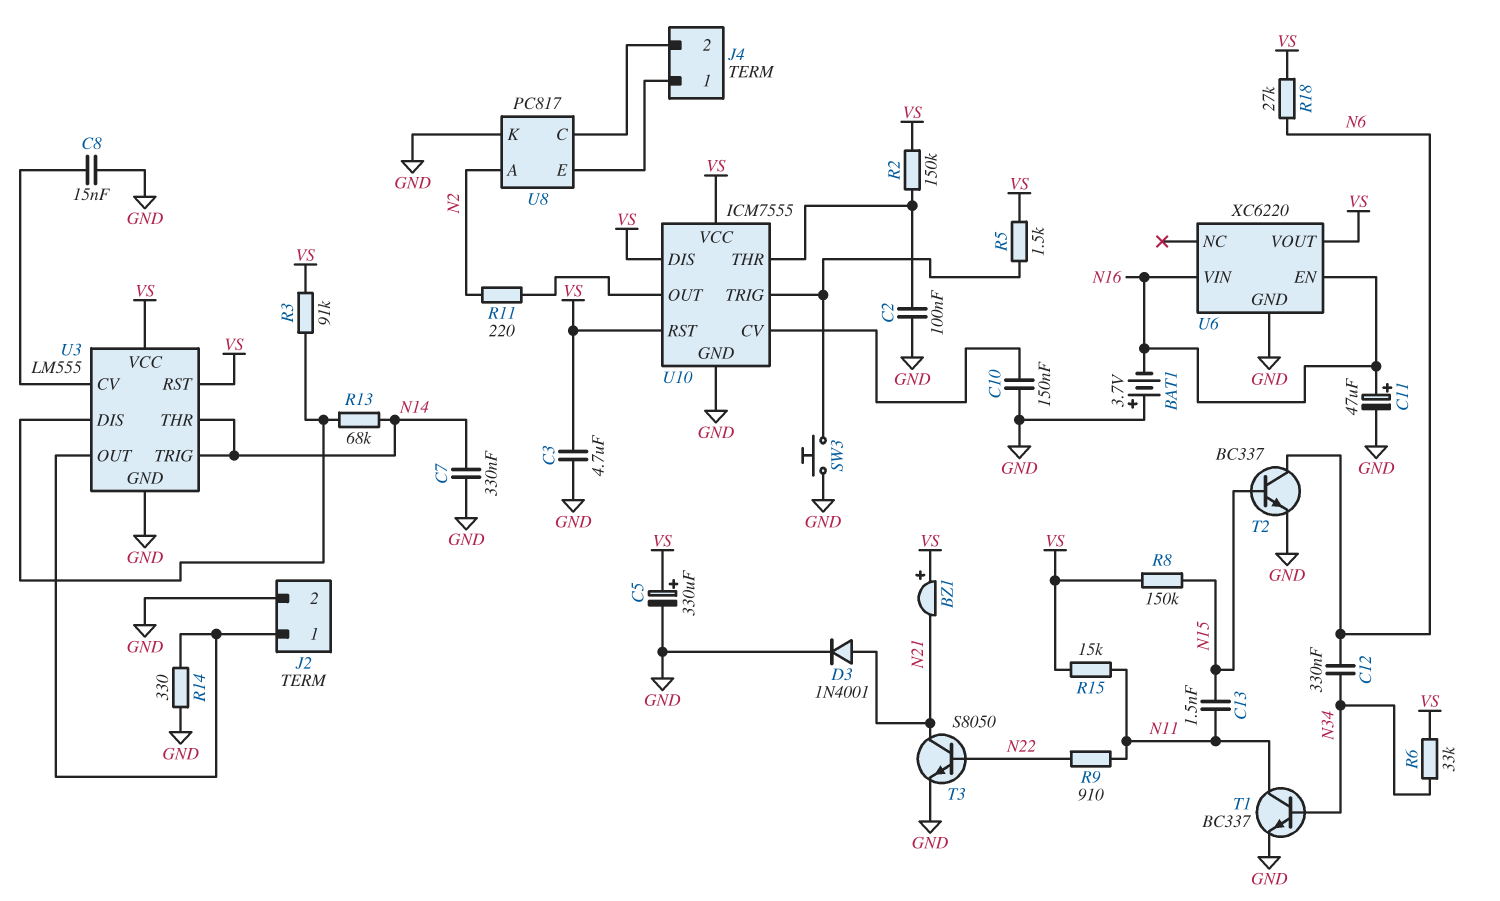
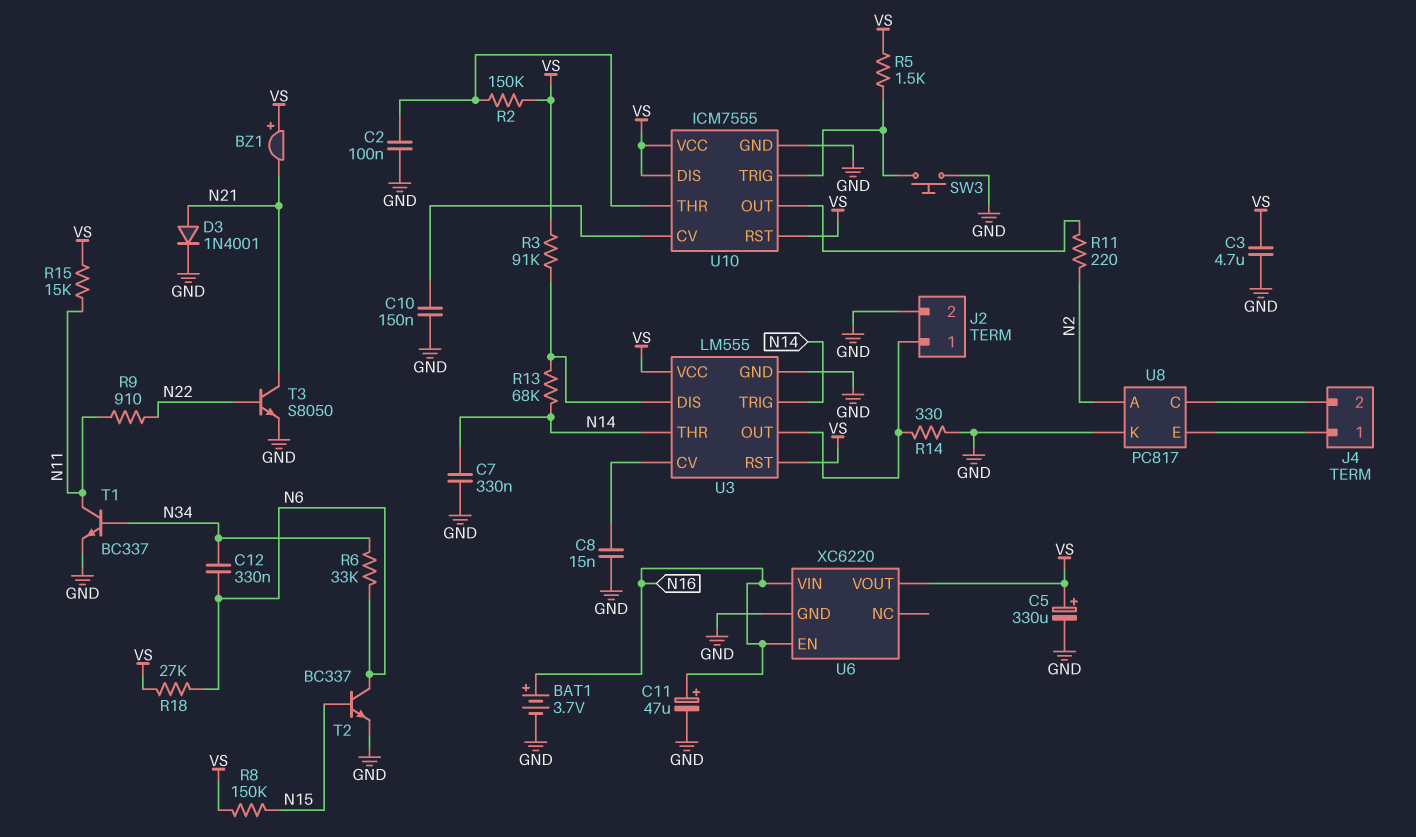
BAT1: 3.7V (plus GND, minus N16) -> 3.7V (plus N16, minus GND)
C13: 1.5nF (N11, N15) -> none
R6: 33k (N34, VS) -> 33k (N6, N34)

